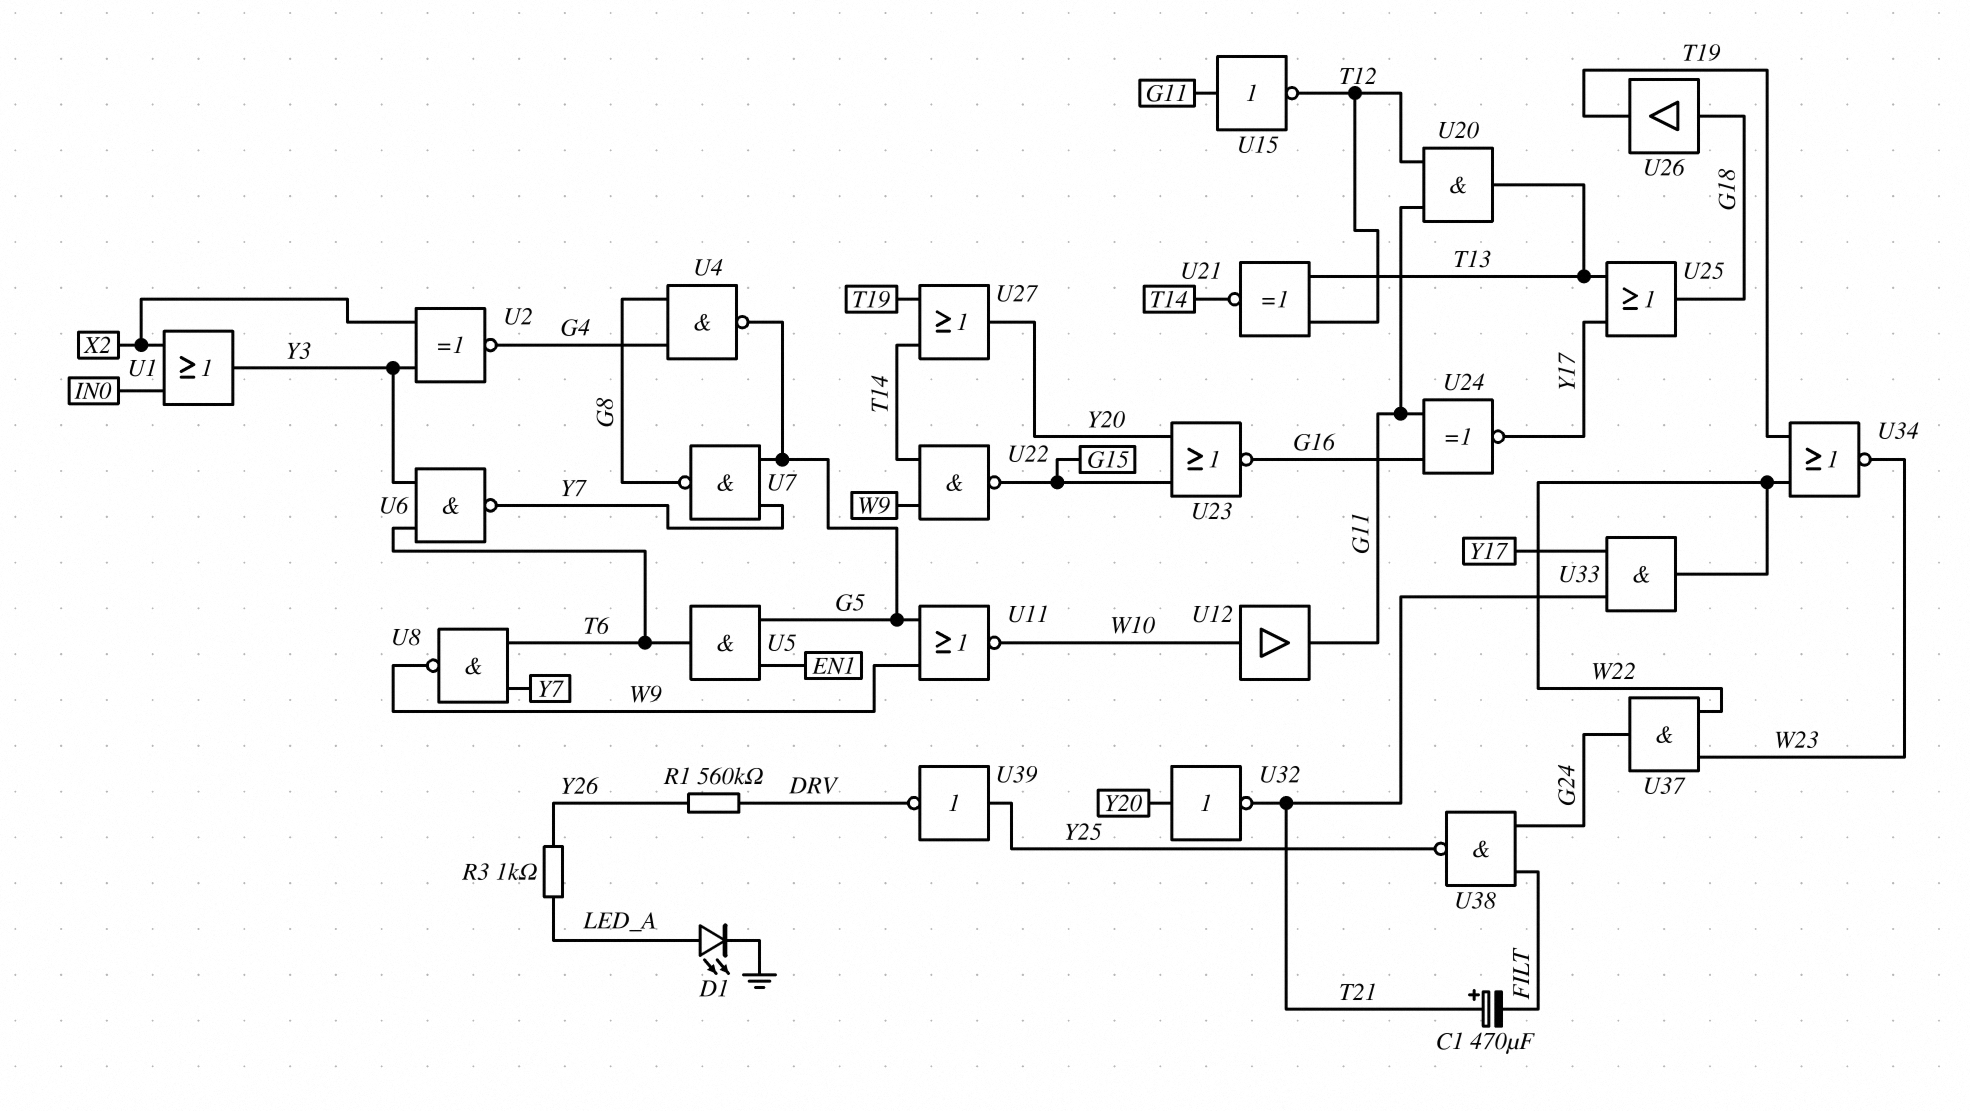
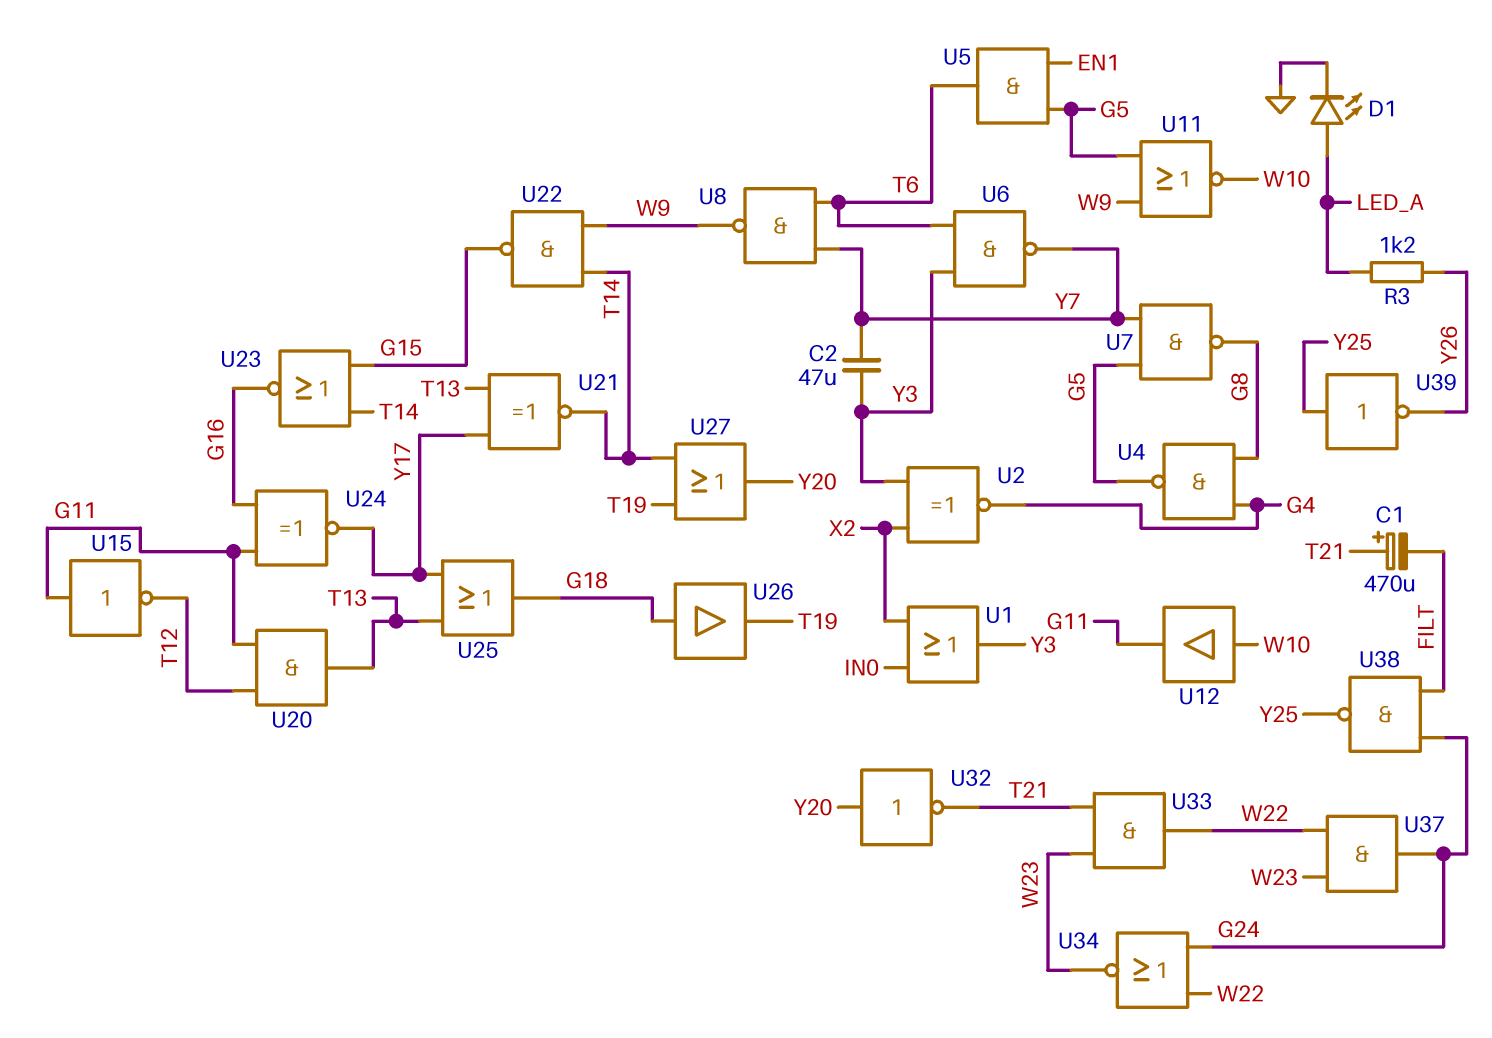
C2: none -> 47uF (Y3, Y7)
R1: 560k (DRV, Y26) -> none
R3: 1k (LED_A, Y26) -> 1.2k (LED_A, Y26)
U21: XNOR (in T12, in T13, out T14) -> XNOR (in T13, in Y17, out T14)
U23: NOR (in G15, in Y20, out G16) -> NOR (in G15, in T14, out G16)
U33: AND (in T21, in Y17, out W22) -> AND (in T21, in W23, out W22)
U34: NOR (in T19, in W22, out W23) -> NOR (in G24, in W22, out W23)
U39: NOT (in Y25, out DRV) -> NOT (in Y25, out Y26)

